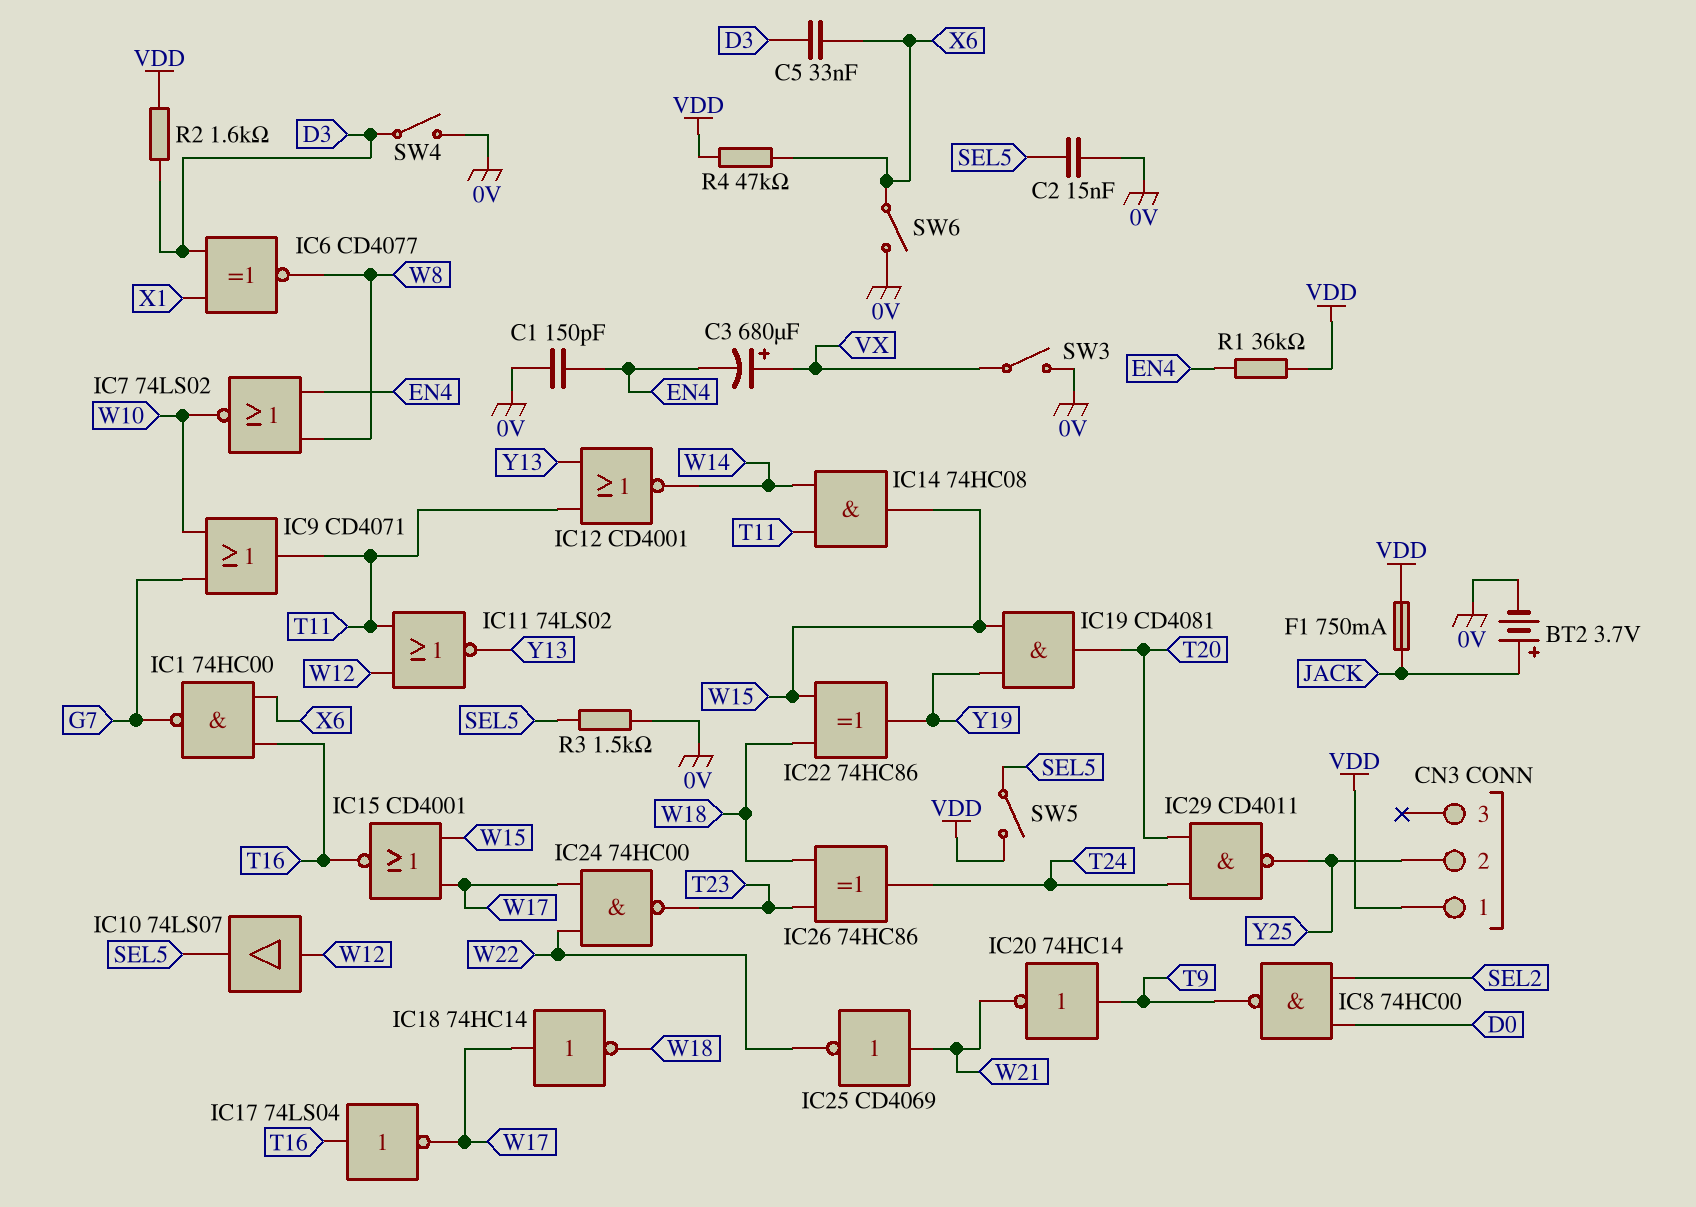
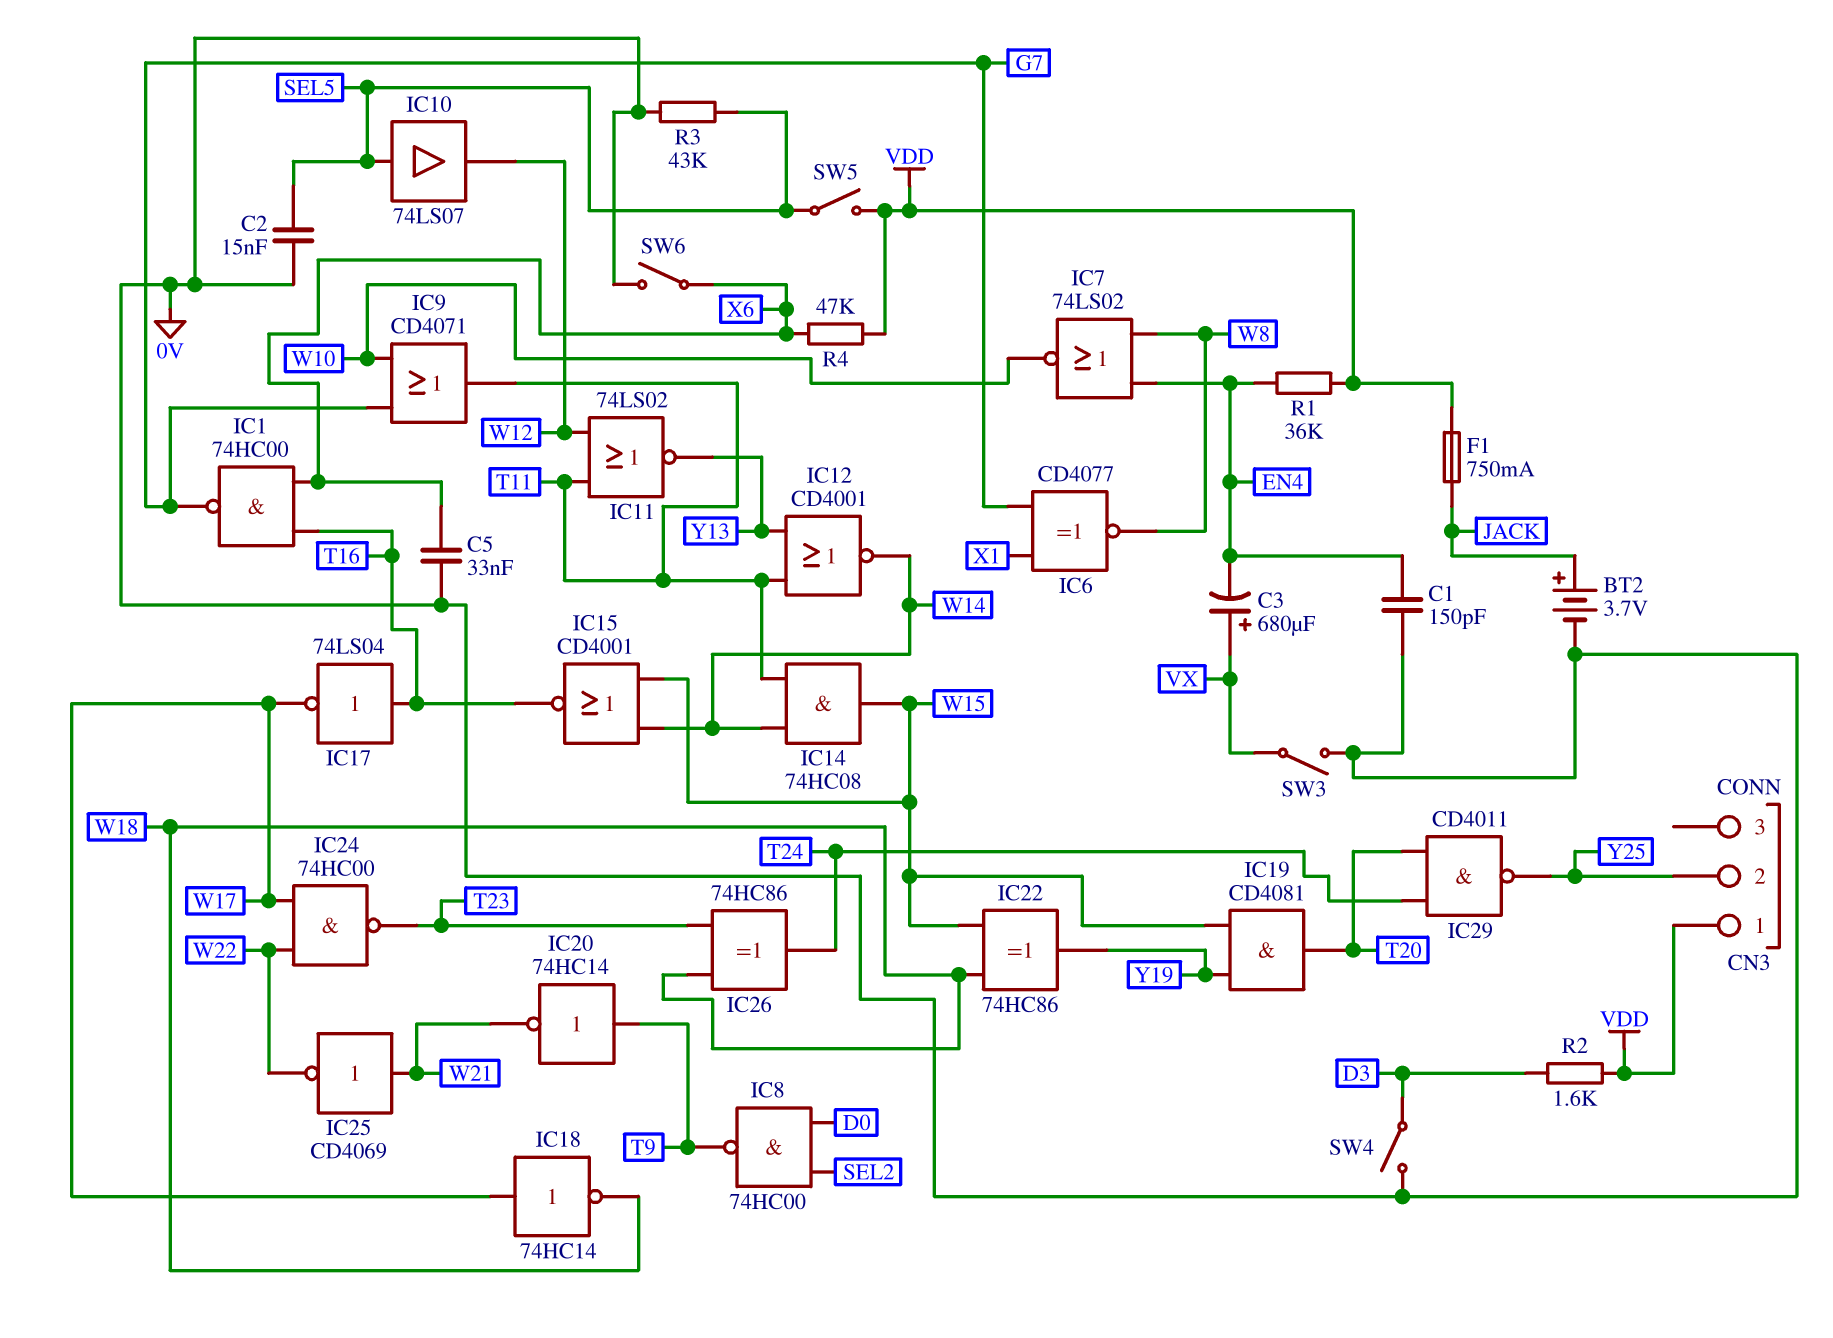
C5: 33nF (D3, X6) -> 33nF (0V, X6)
IC6: XNOR CD4077 (in D3, in X1, out W8) -> XNOR CD4077 (in G7, in X1, out W8)
IC10: buffer 74LS07 (in W12, out SEL5) -> buffer 74LS07 (in SEL5, out W12)
IC15: NOR CD4001 (in W15, in W17, out T16) -> NOR CD4001 (in W14, in W15, out T16)
R3: 1.5k (0V, SEL5) -> 43k (0V, SEL5)

